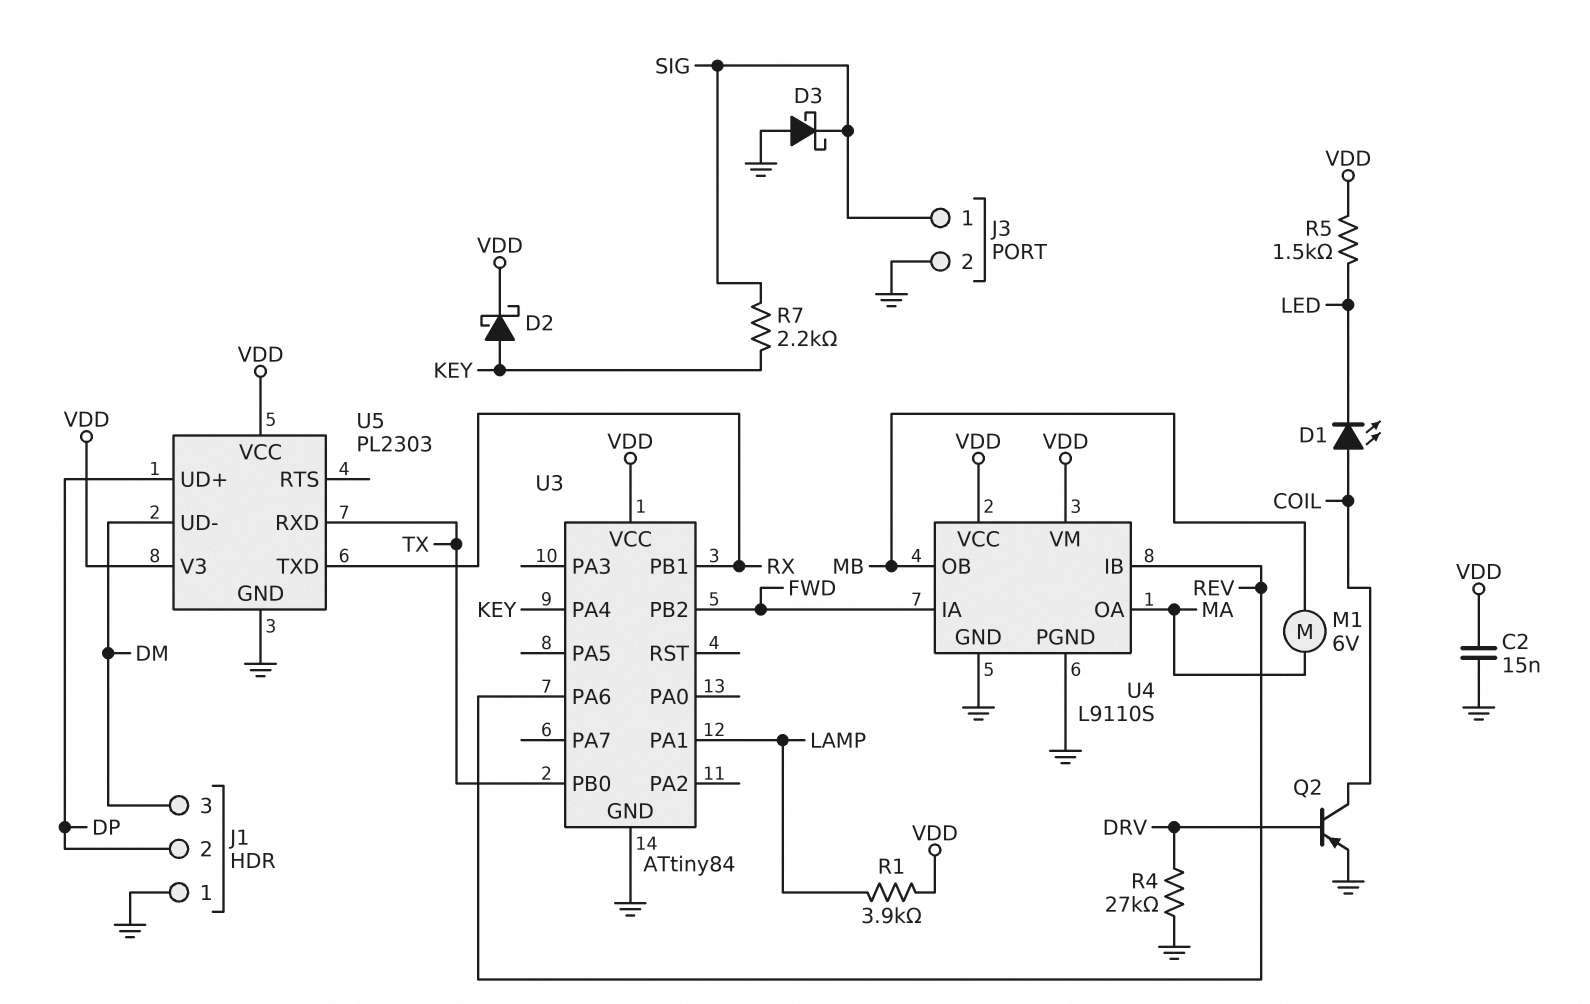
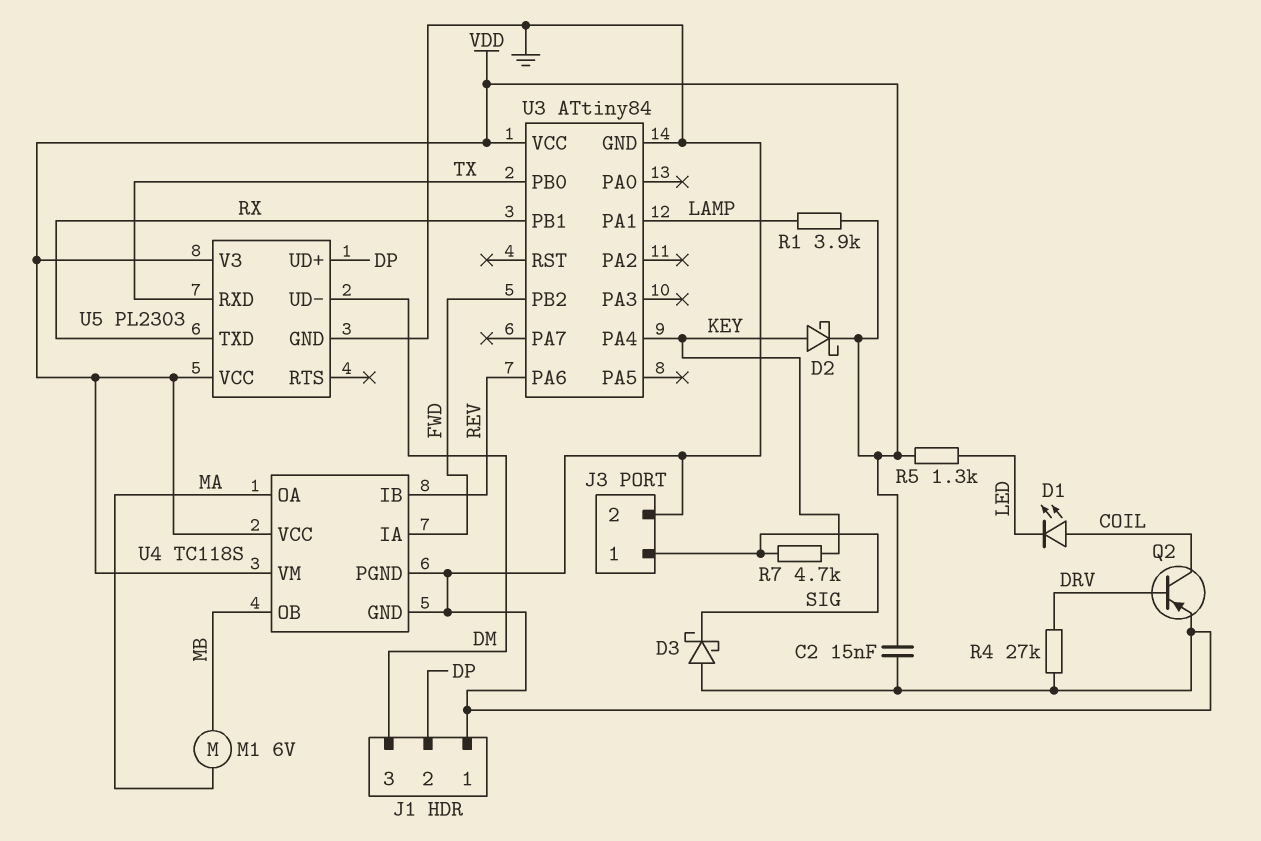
R5: 1.5k (LED, VDD) -> 1.3k (LED, VDD)
R7: 2.2k (KEY, SIG) -> 4.7k (KEY, SIG)
U4: L9110S -> TC118S

